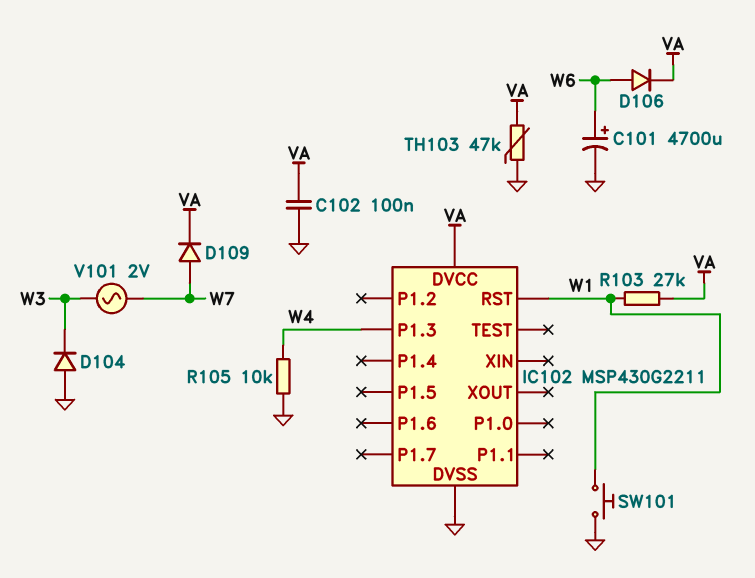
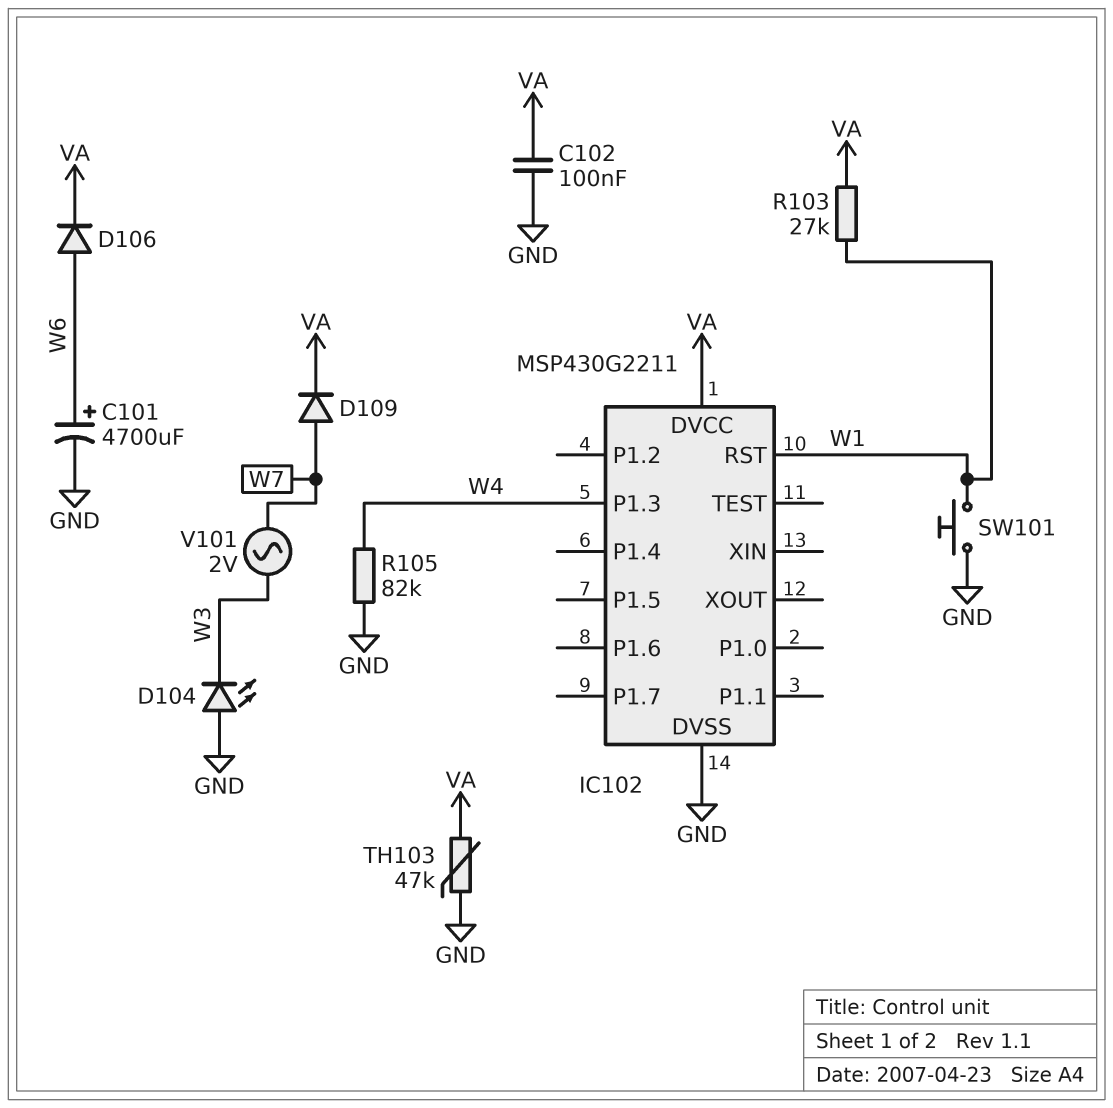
D104: diode (A GND, K W3) -> LED (A GND, K W3)
R105: 10k (GND, W4) -> 82k (GND, W4)

